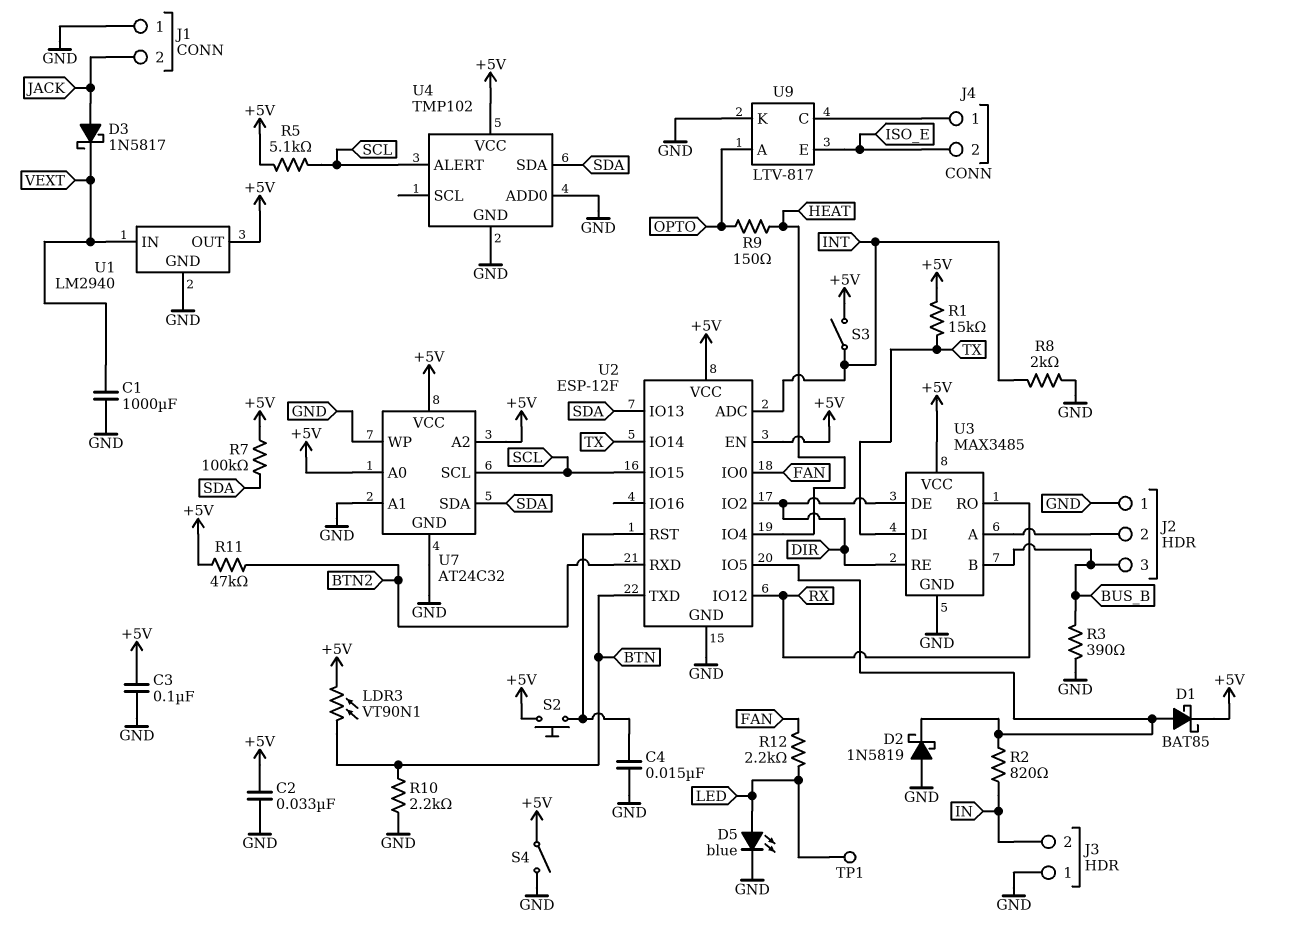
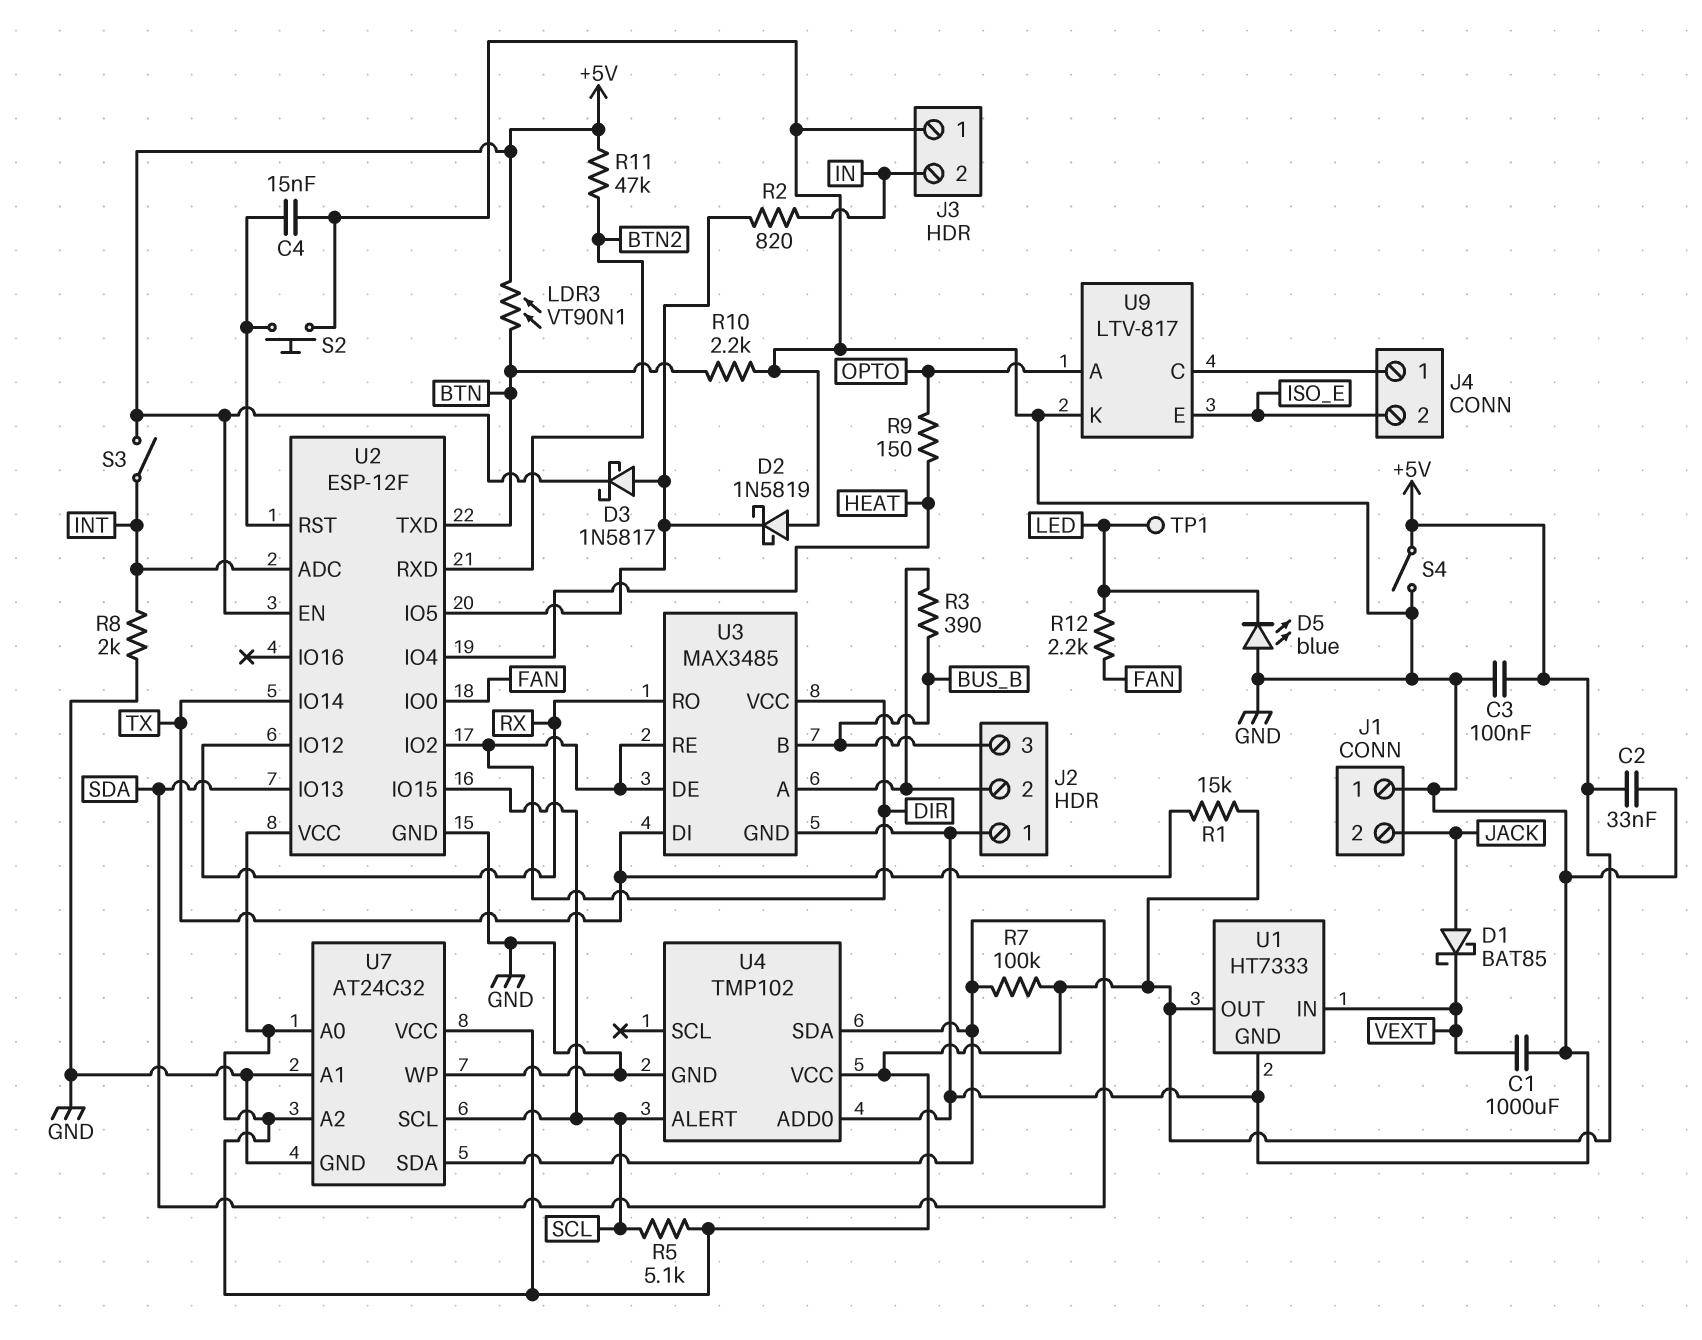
D1: schottky BAT85 (A U2/IO5, K +5V) -> schottky BAT85 (A JACK, K VEXT)
D3: schottky 1N5817 (A JACK, K VEXT) -> schottky 1N5817 (A U2/IO5, K +5V)
D5: LED blue (A LED, K GND) -> LED blue (A GND, K LED)
R3: 390 (BUS_B, GND) -> 390 (BUS_B, J2/2)
S2: button (+5V, U2/RST) -> button (GND, U2/RST)
U1: LM2940 -> HT7333
U3 pin VCC: +5V -> DIR

